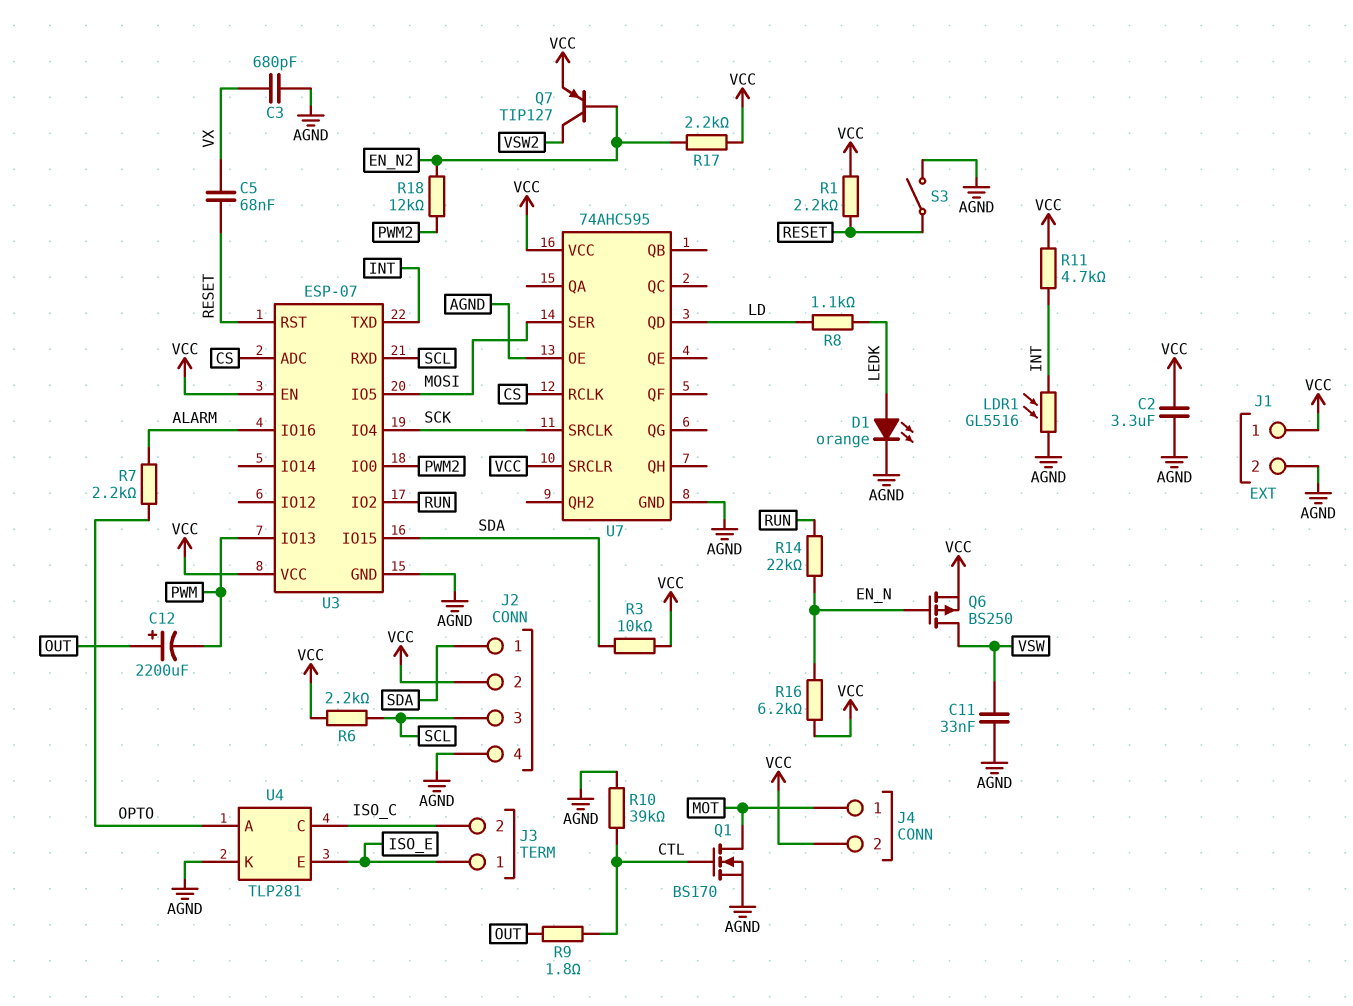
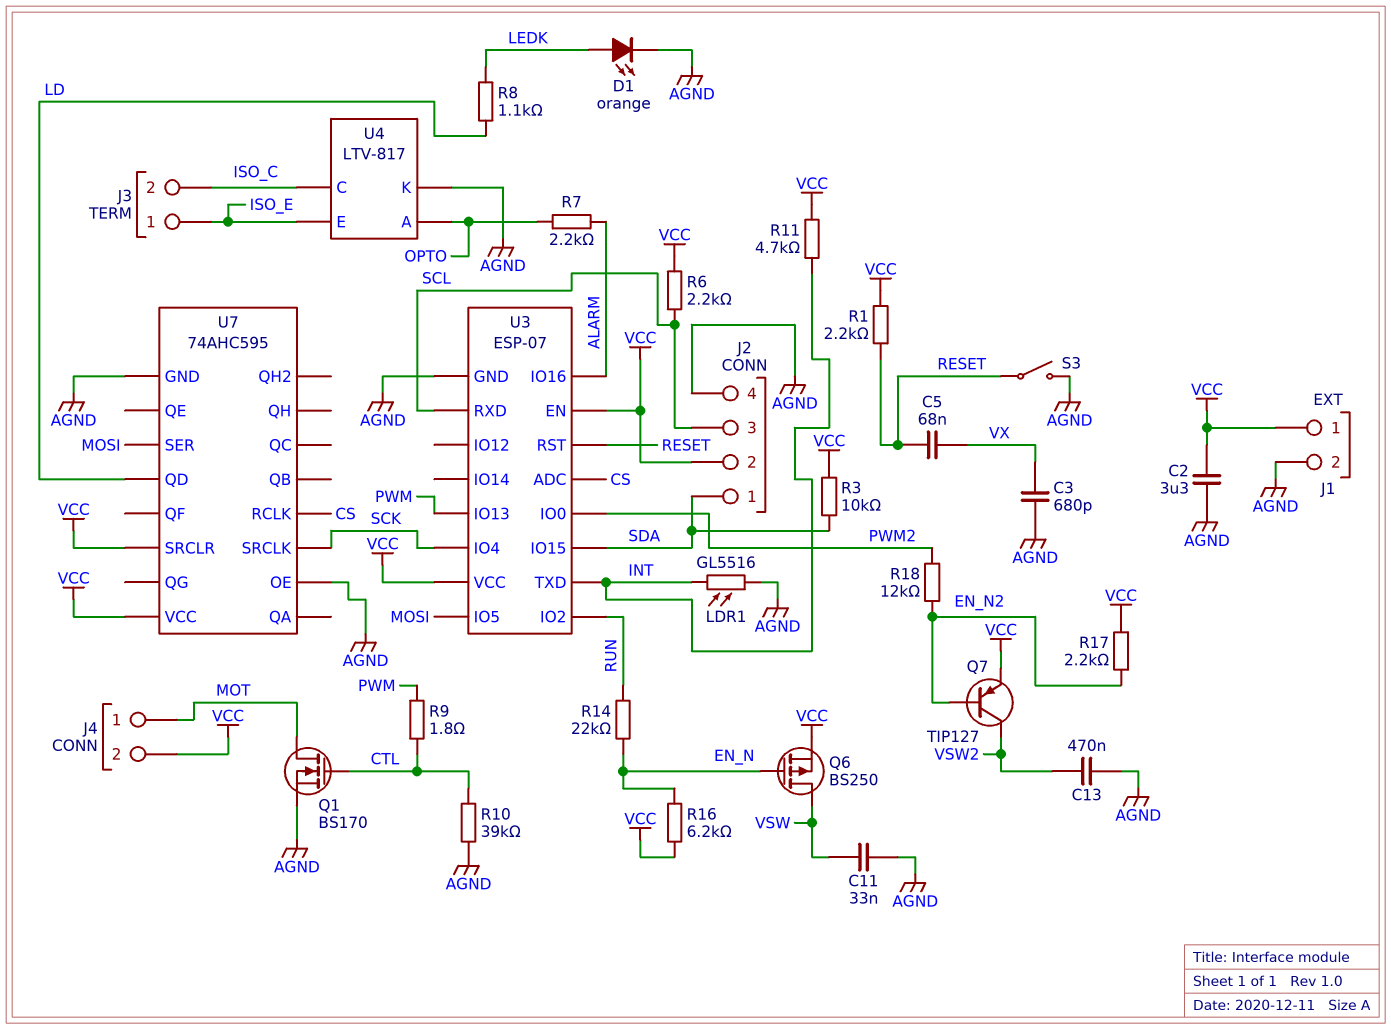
C12: 2200uF (plus OUT, minus PWM) -> none
C13: none -> 470nF (AGND, VSW2)
R9: 1.8 (CTL, OUT) -> 1.8 (CTL, PWM)
U4: TLP281 -> LTV-817

